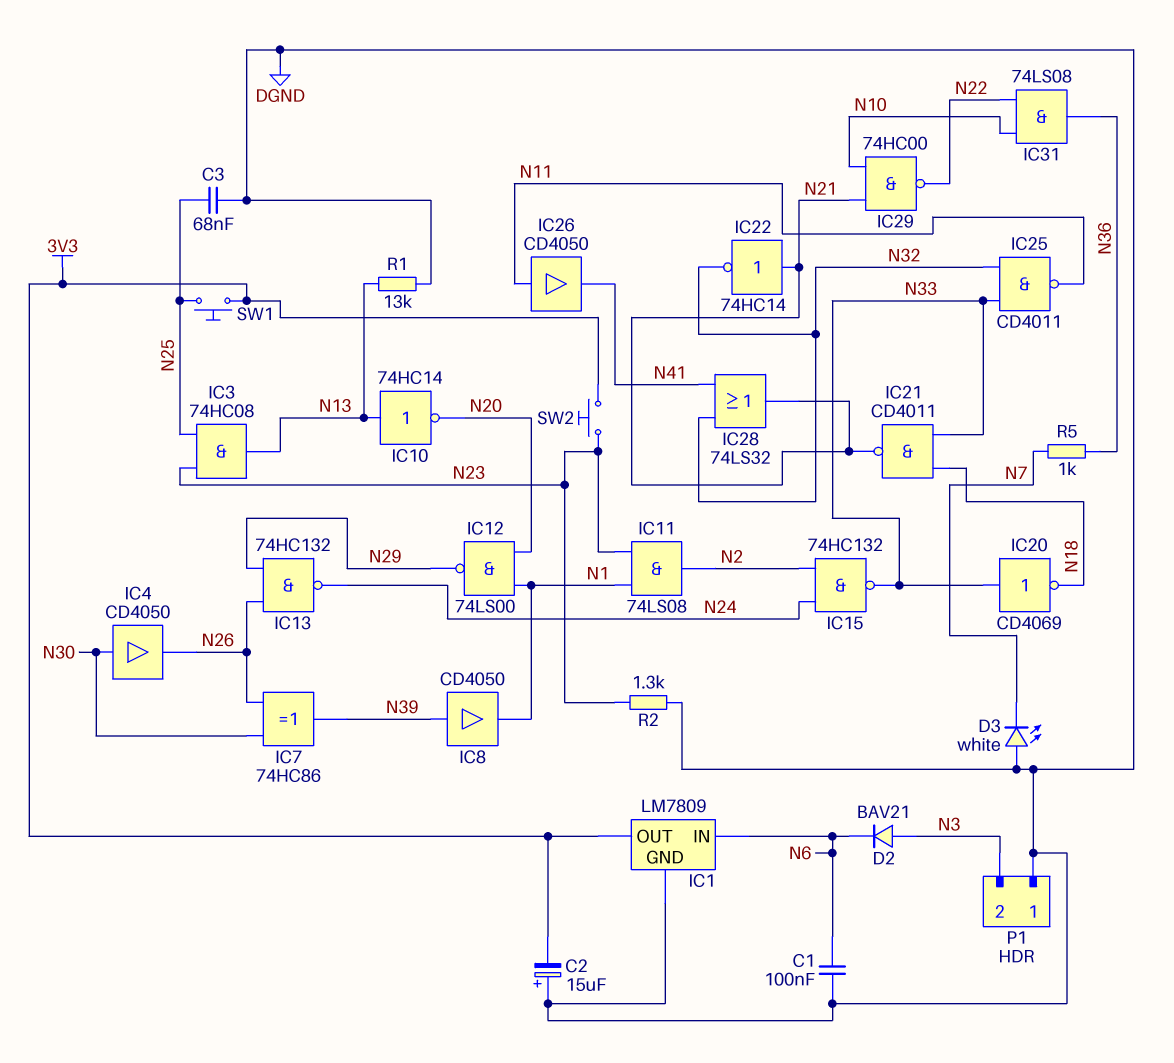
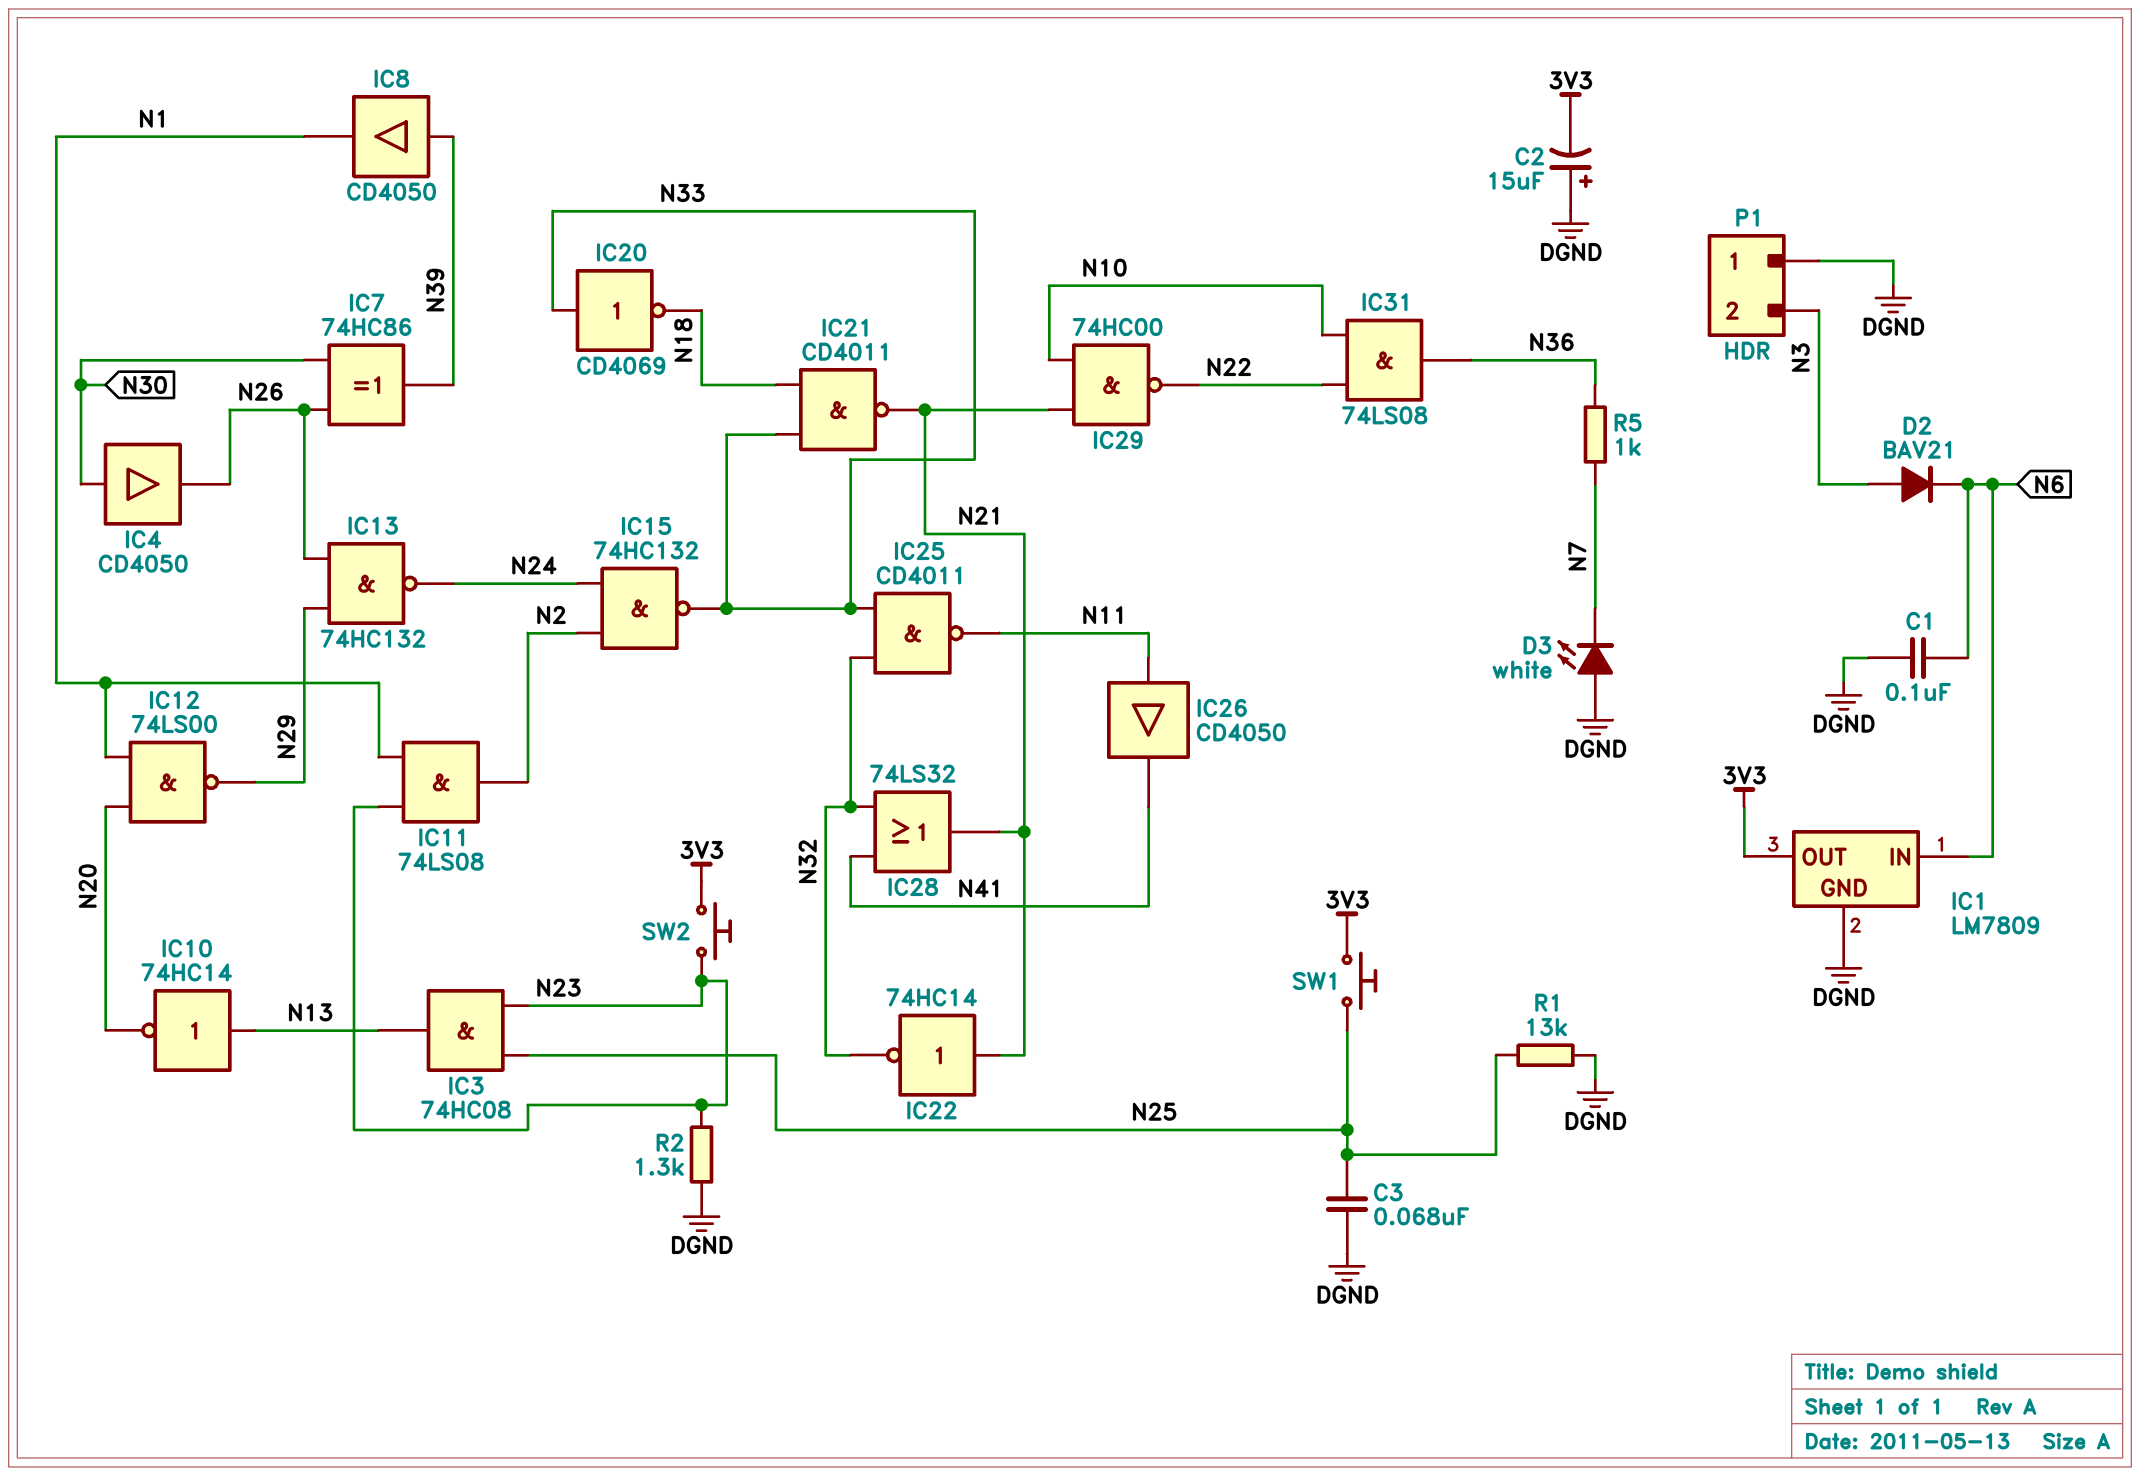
R1: 13k (DGND, N13) -> 13k (DGND, N25)

